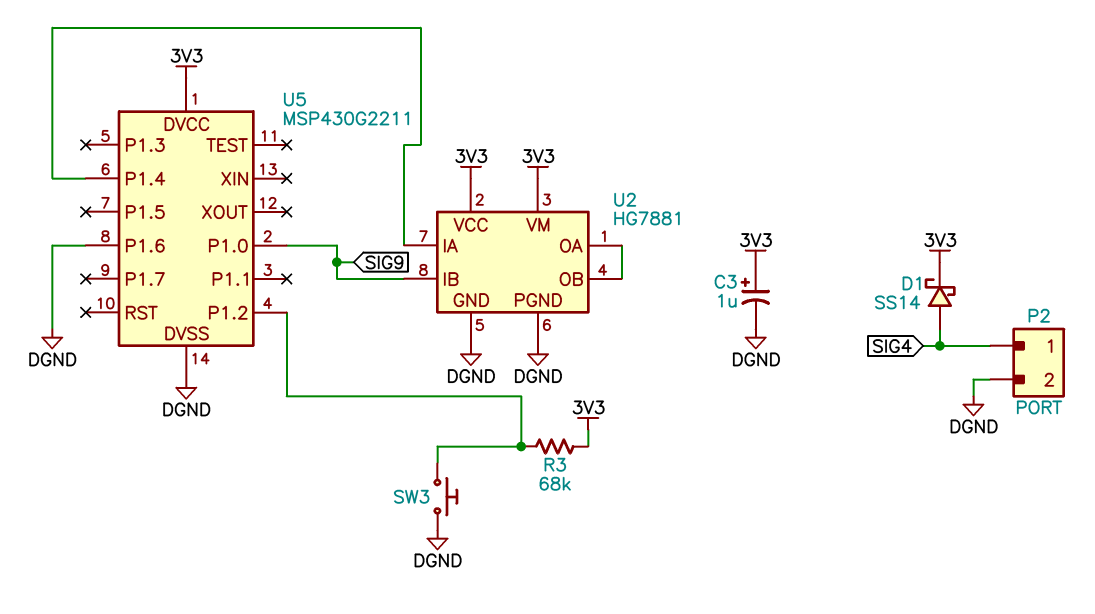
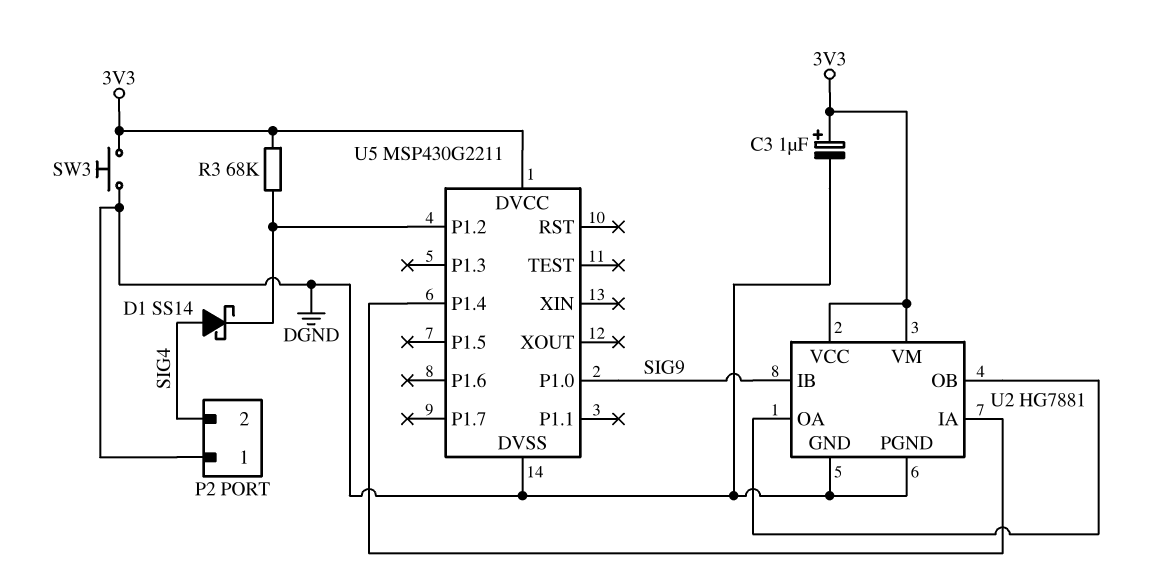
D1: schottky SS14 (A SIG4, K 3V3) -> schottky SS14 (A SIG4, K U5/P1.2)
P2 pin 1: SIG4 -> DGND
P2 pin 2: DGND -> SIG4
SW3: button (DGND, U5/P1.2) -> button (3V3, DGND)
U5 pin P1.6: DGND -> none

